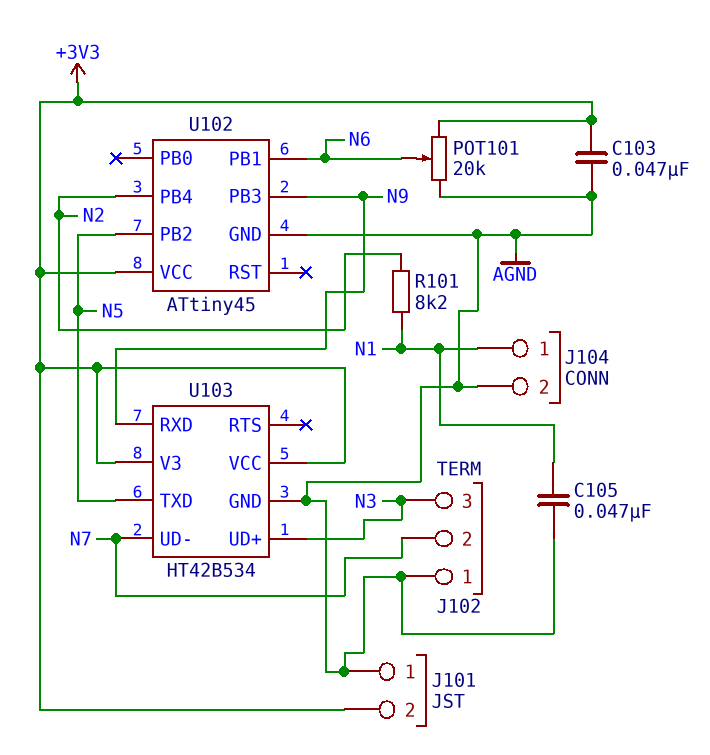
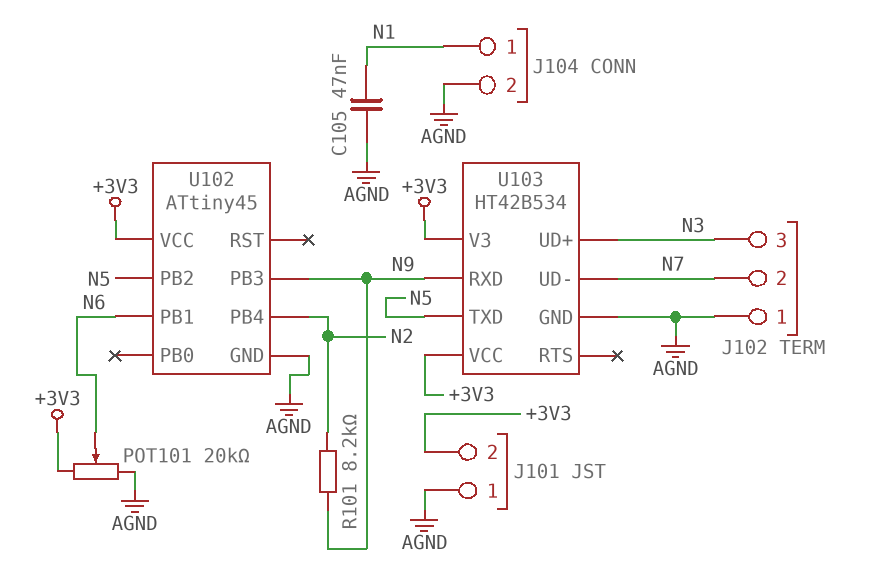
C103: 47nF (+3V3, AGND) -> none
R101: 8.2k (N1, N2) -> 8.2k (N2, N9)

